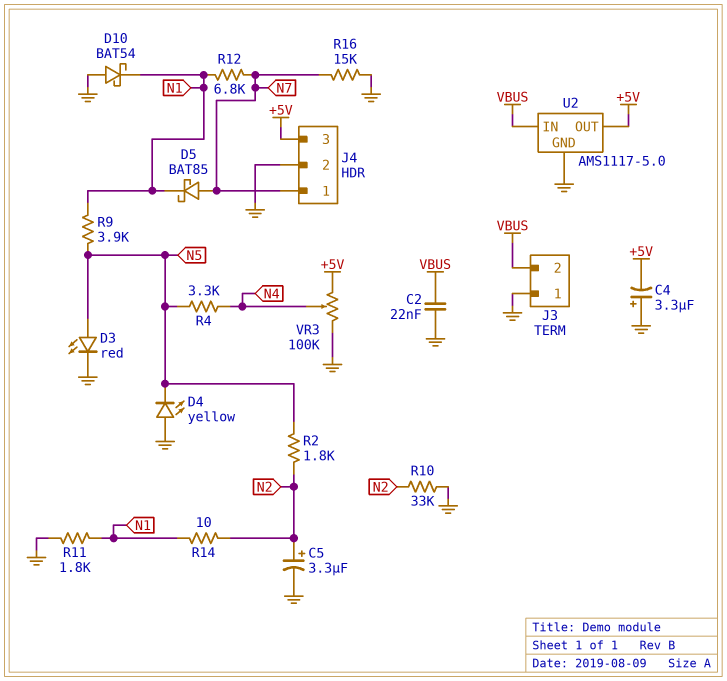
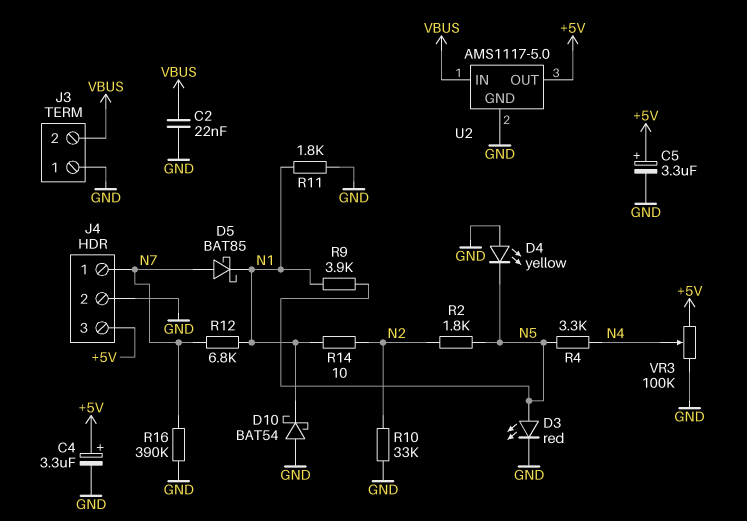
C4: 3.3uF (plus GND, minus +5V) -> 3.3uF (plus +5V, minus GND)
C5: 3.3uF (plus N2, minus GND) -> 3.3uF (plus +5V, minus GND)
R16: 15k (GND, N7) -> 390k (GND, N7)

